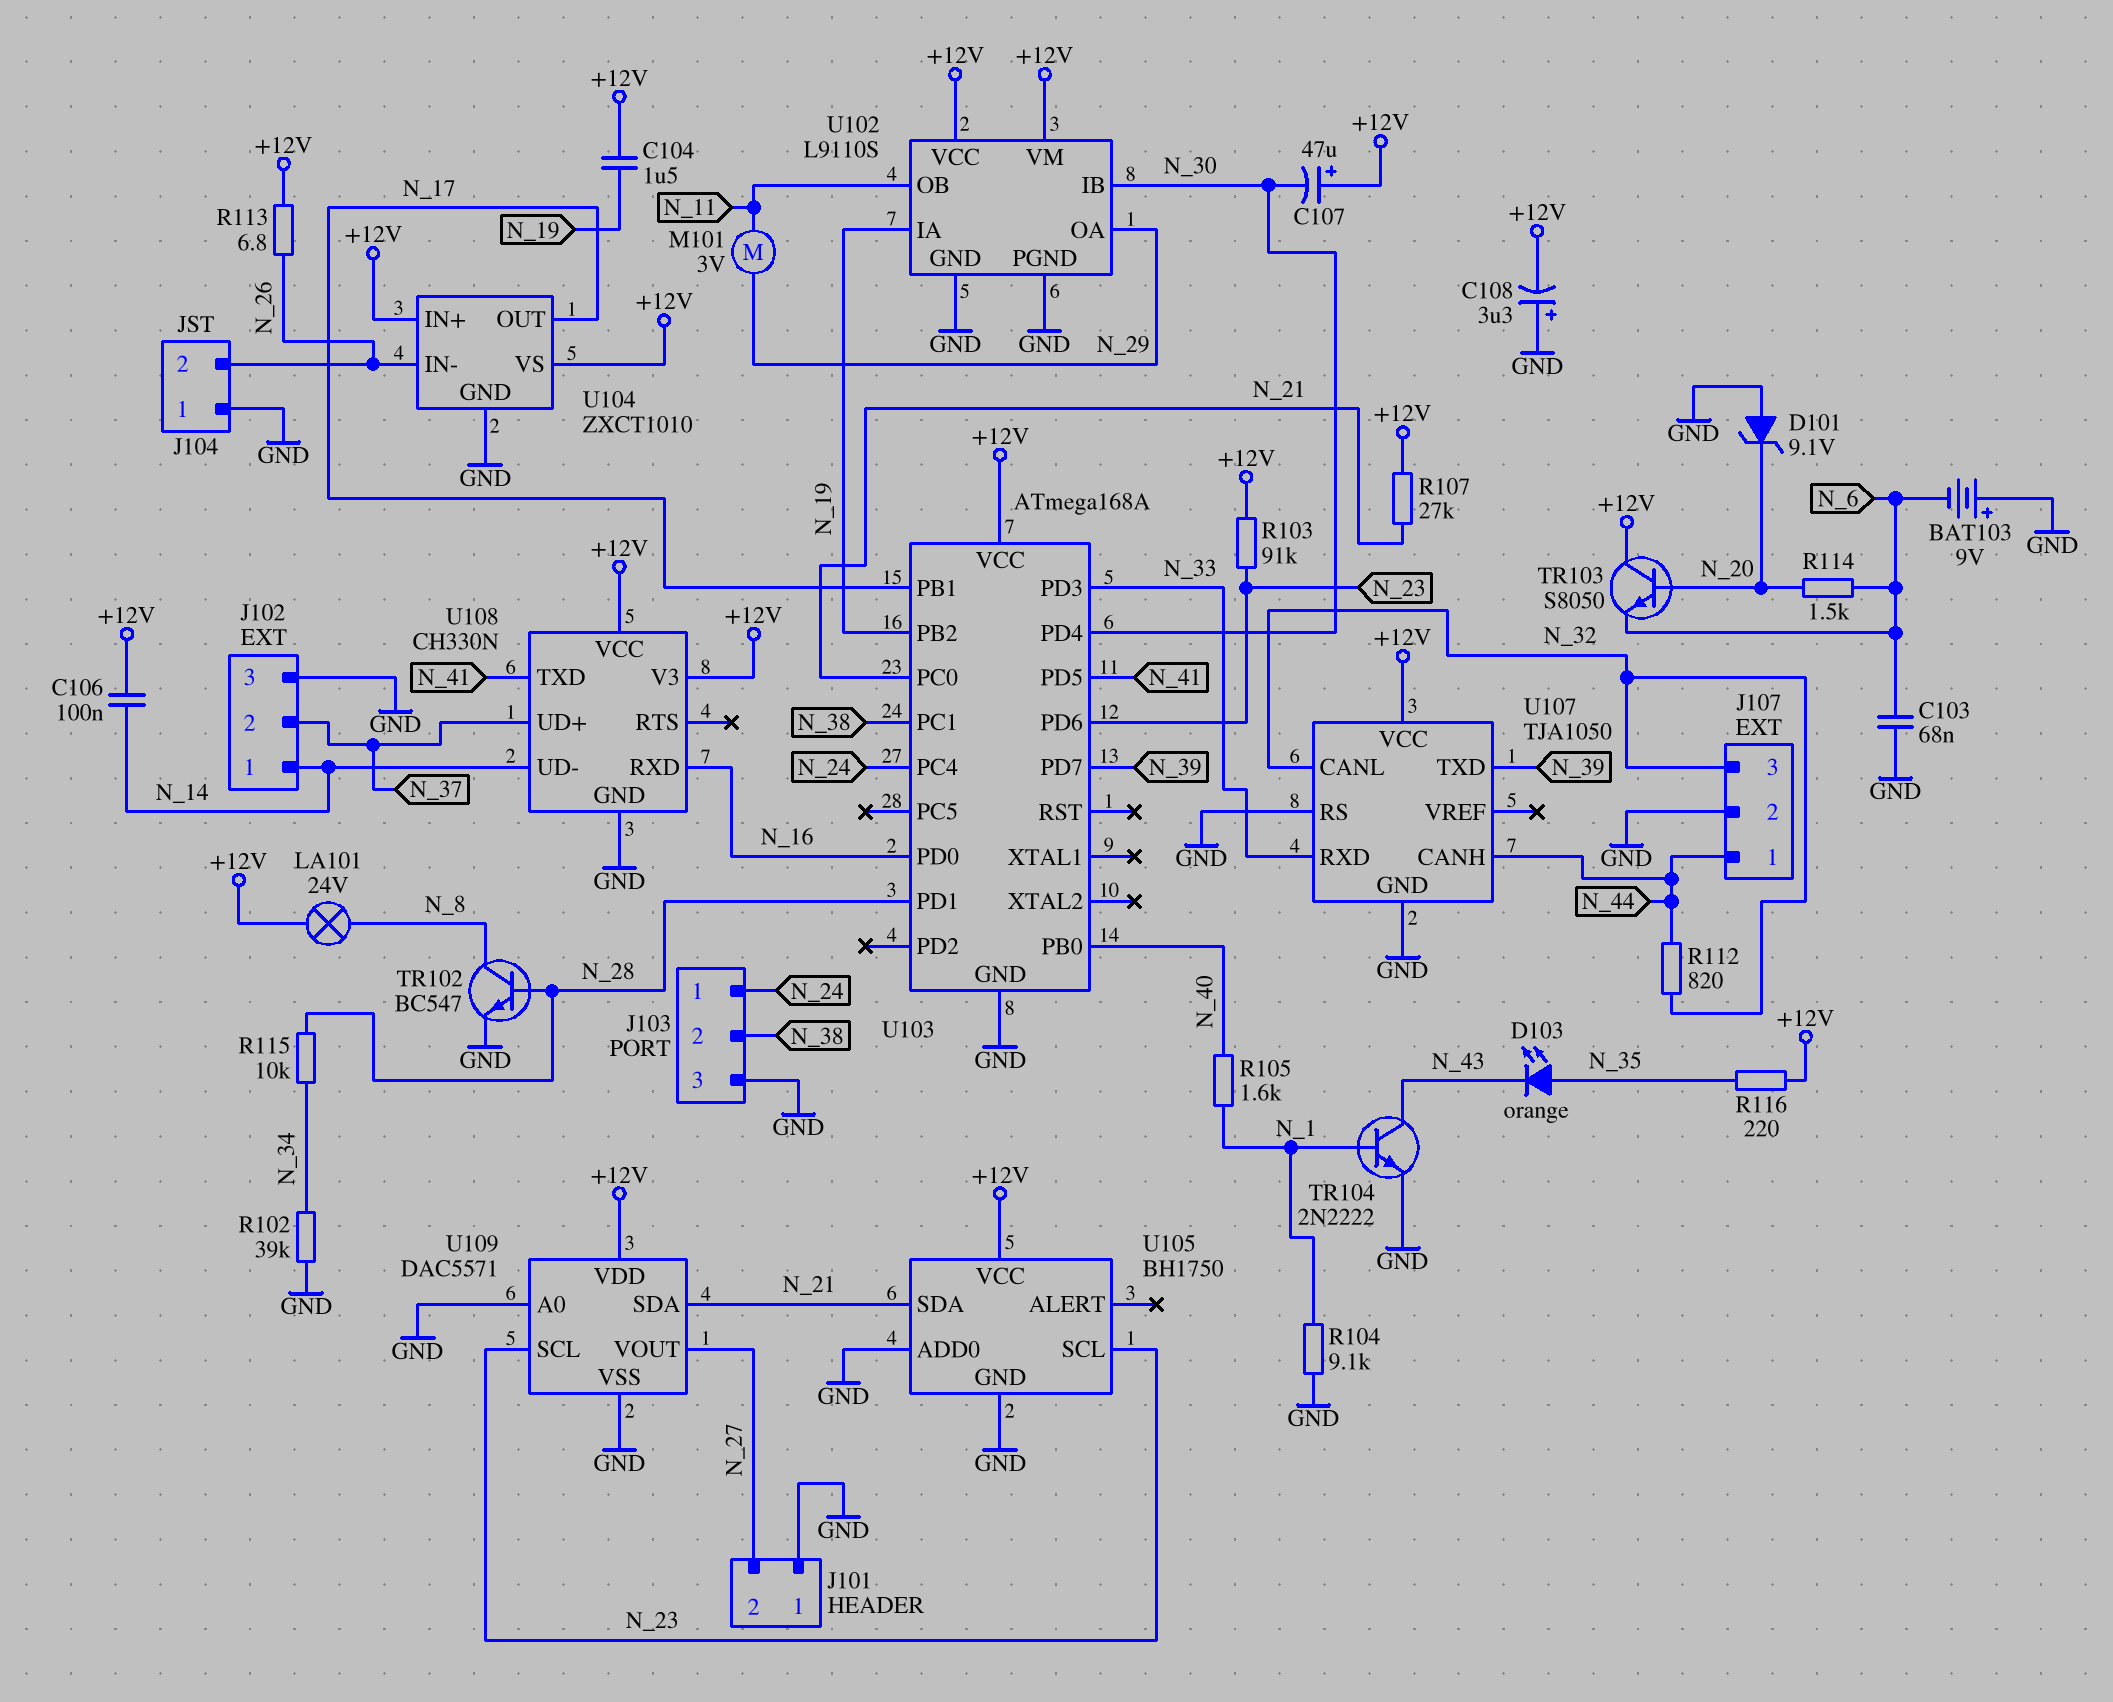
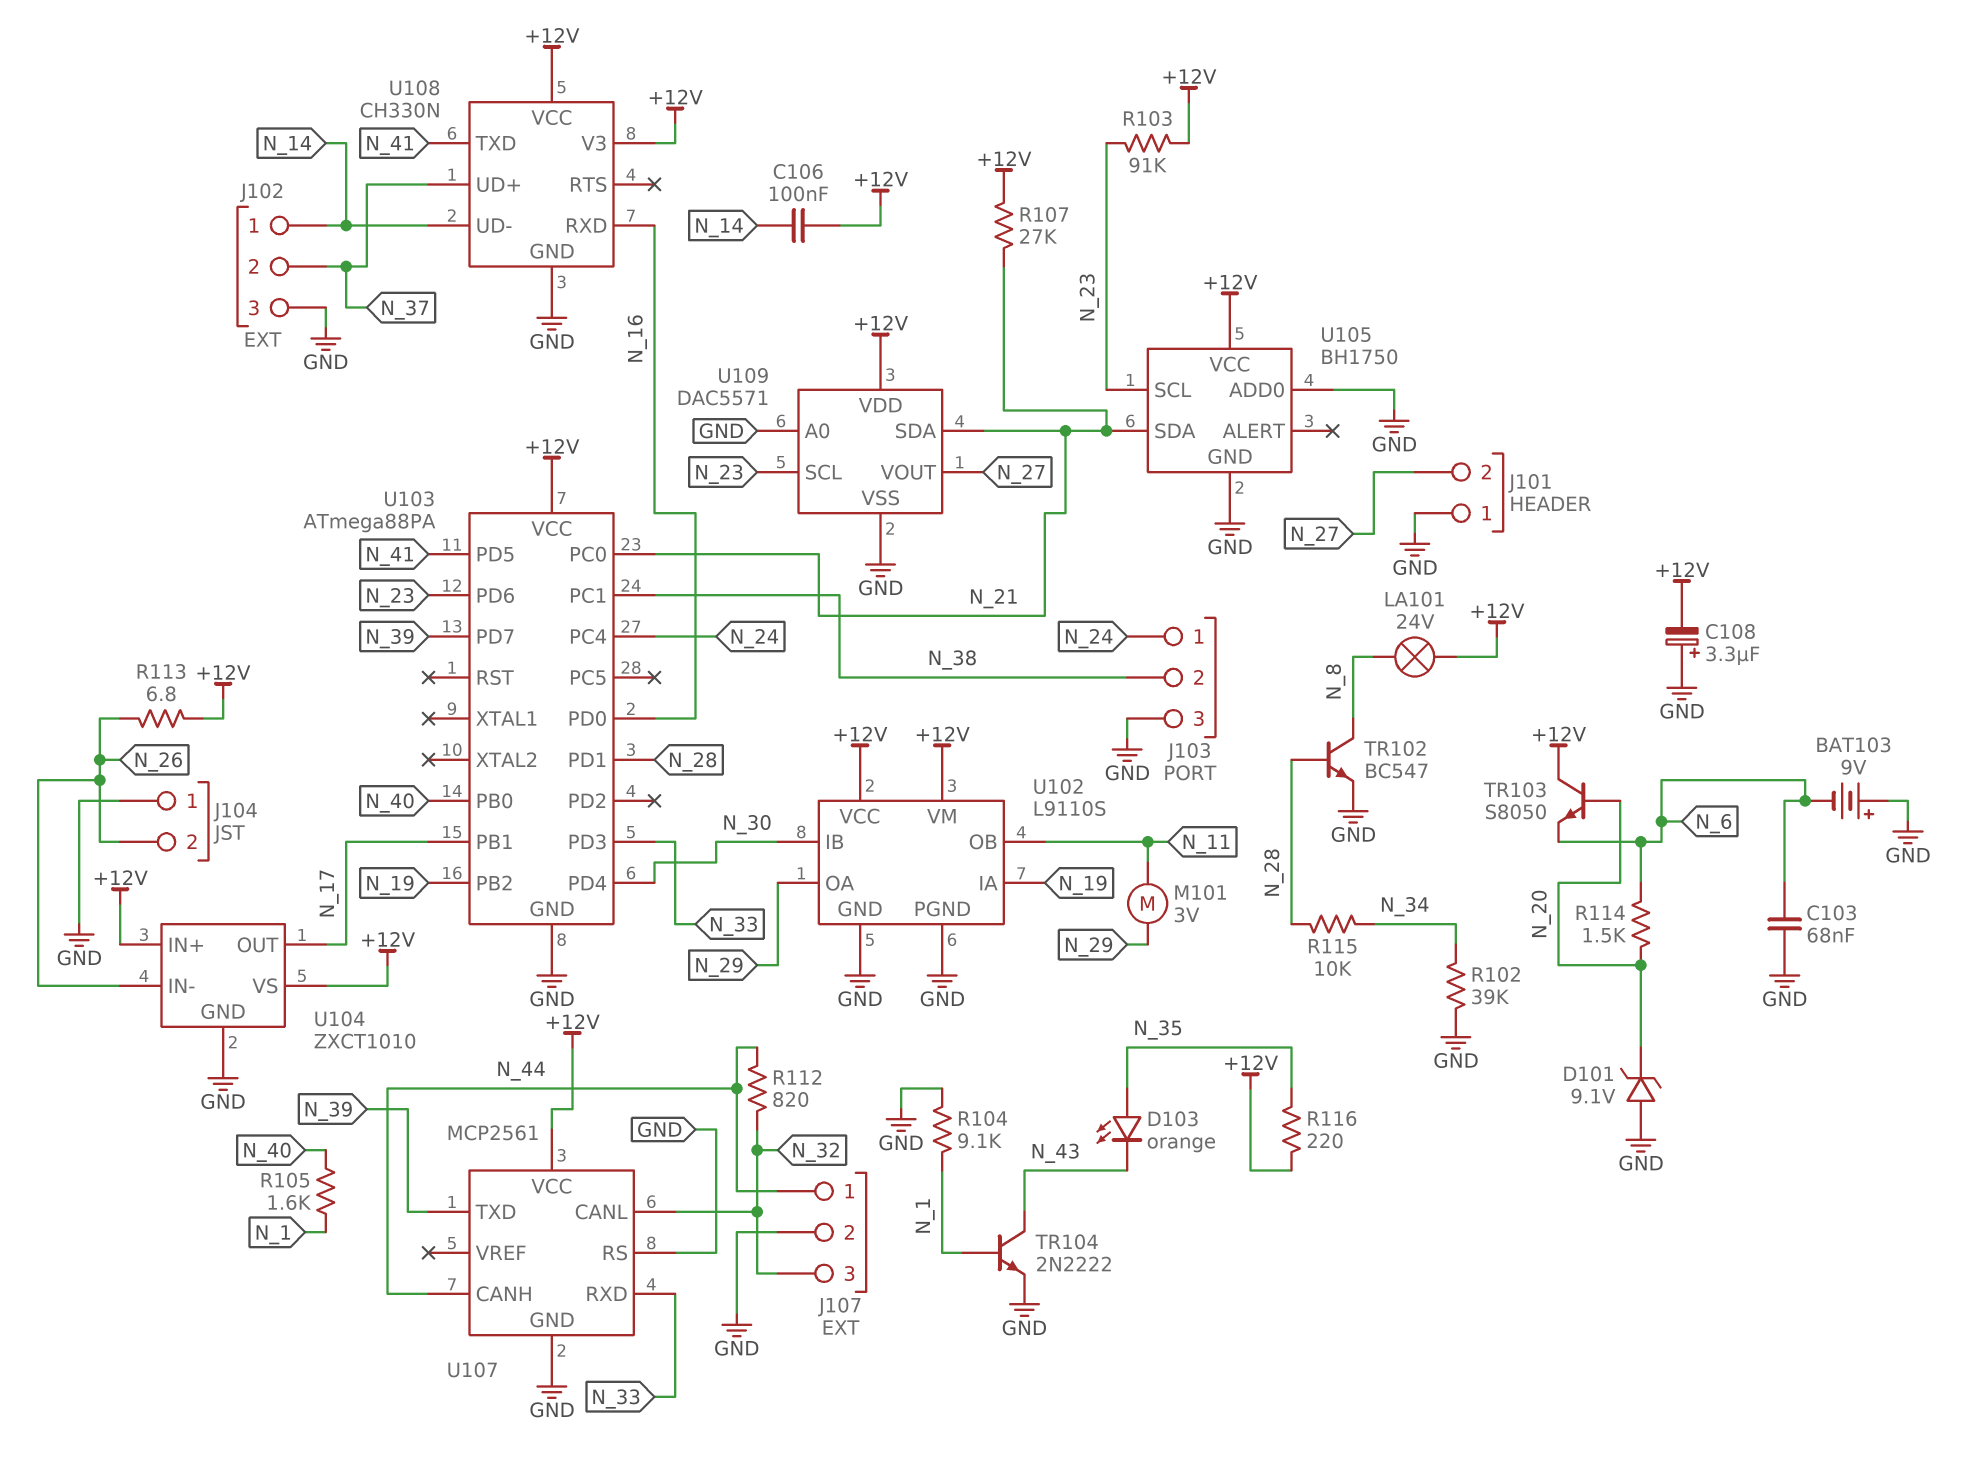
C104: 1.5uF (+12V, N_19) -> none
C107: 47uF (plus +12V, minus N_30) -> none
U103: ATmega168A -> ATmega88PA
U107: TJA1050 -> MCP2561

